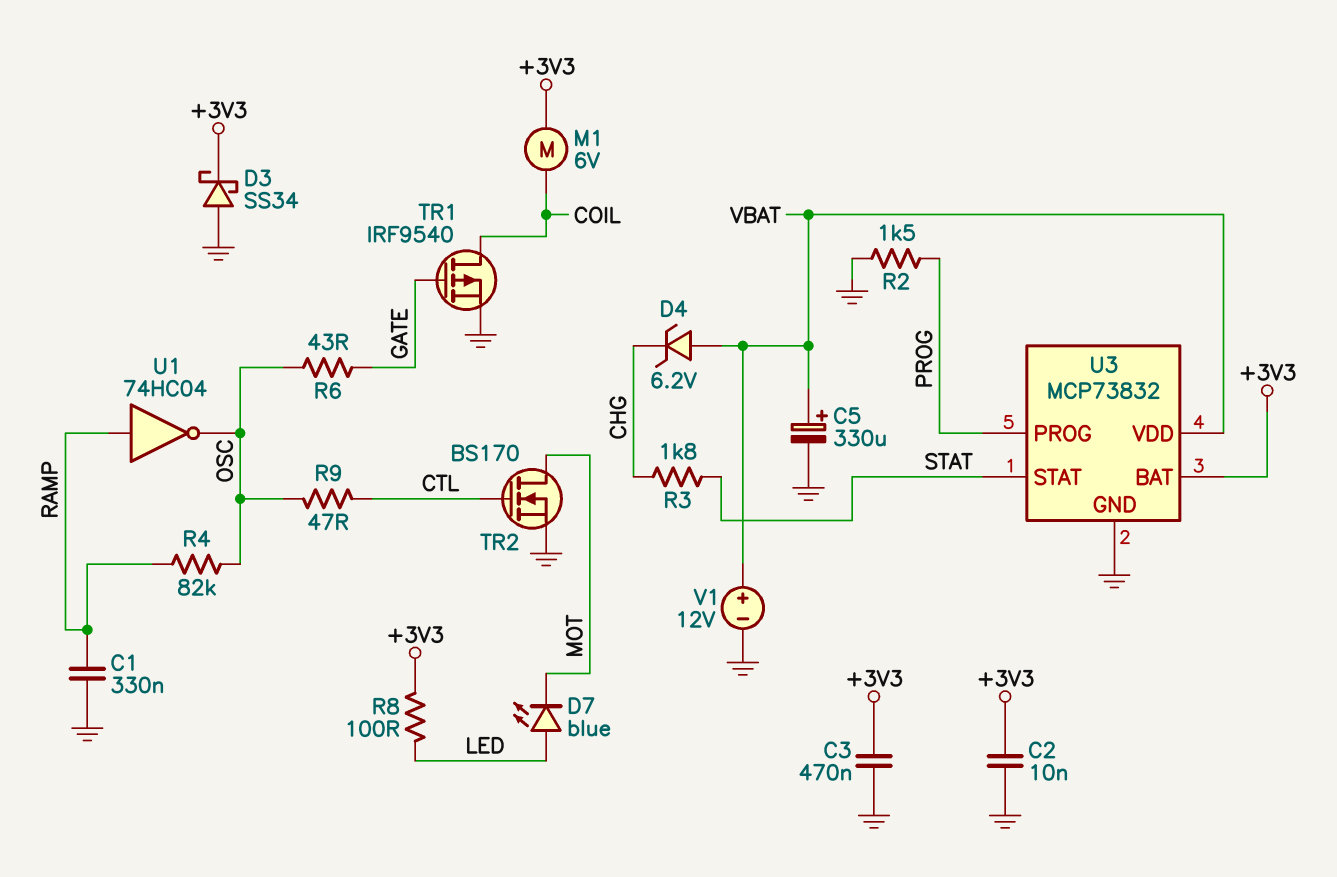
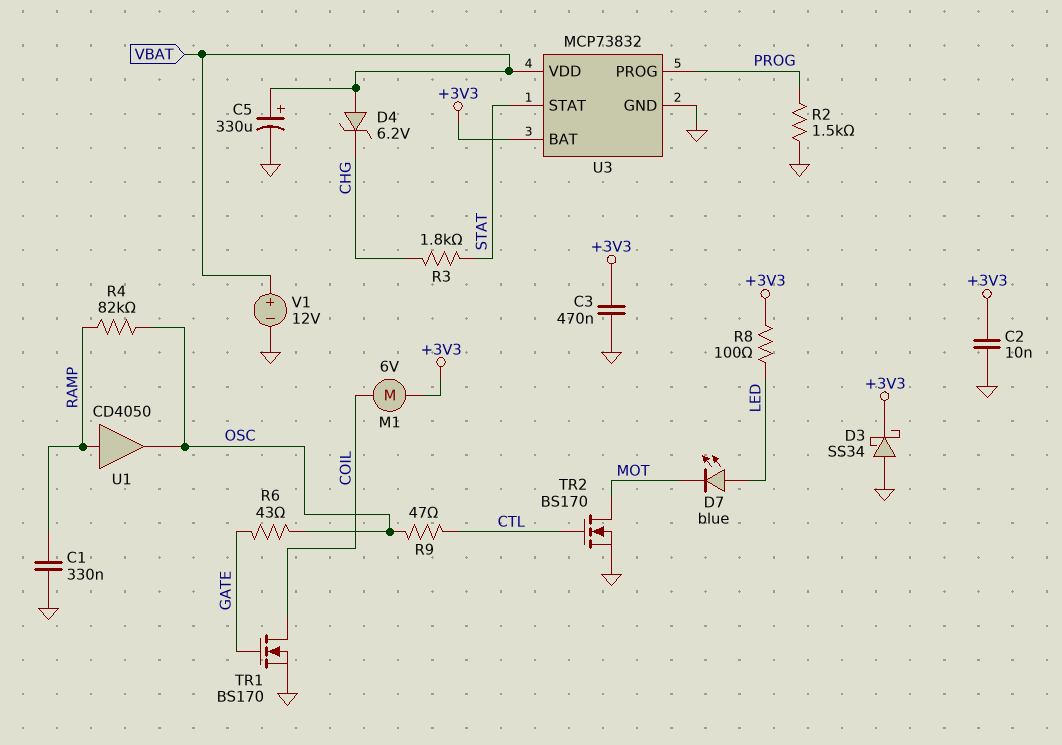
TR1: PMOS IRF9540 (G GATE, D COIL, S GND) -> NMOS BS170 (G GATE, D COIL, S GND)
U1: NOT 74HC04 (in RAMP, out OSC) -> buffer CD4050 (in RAMP, out OSC)

